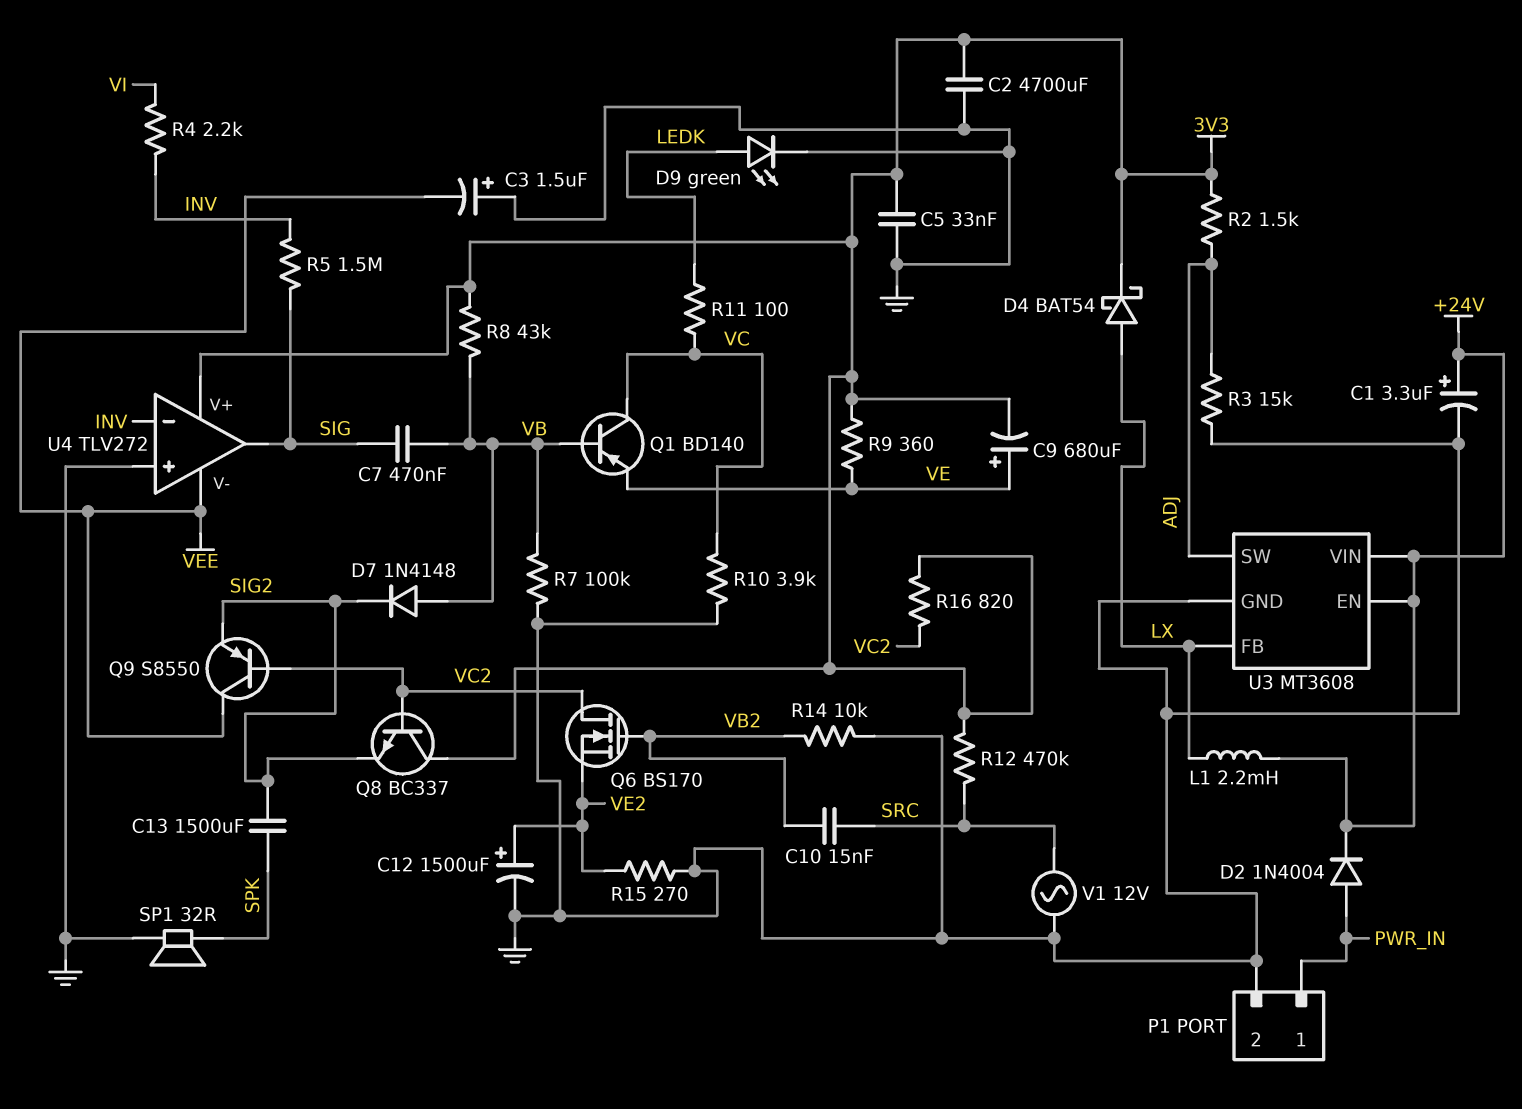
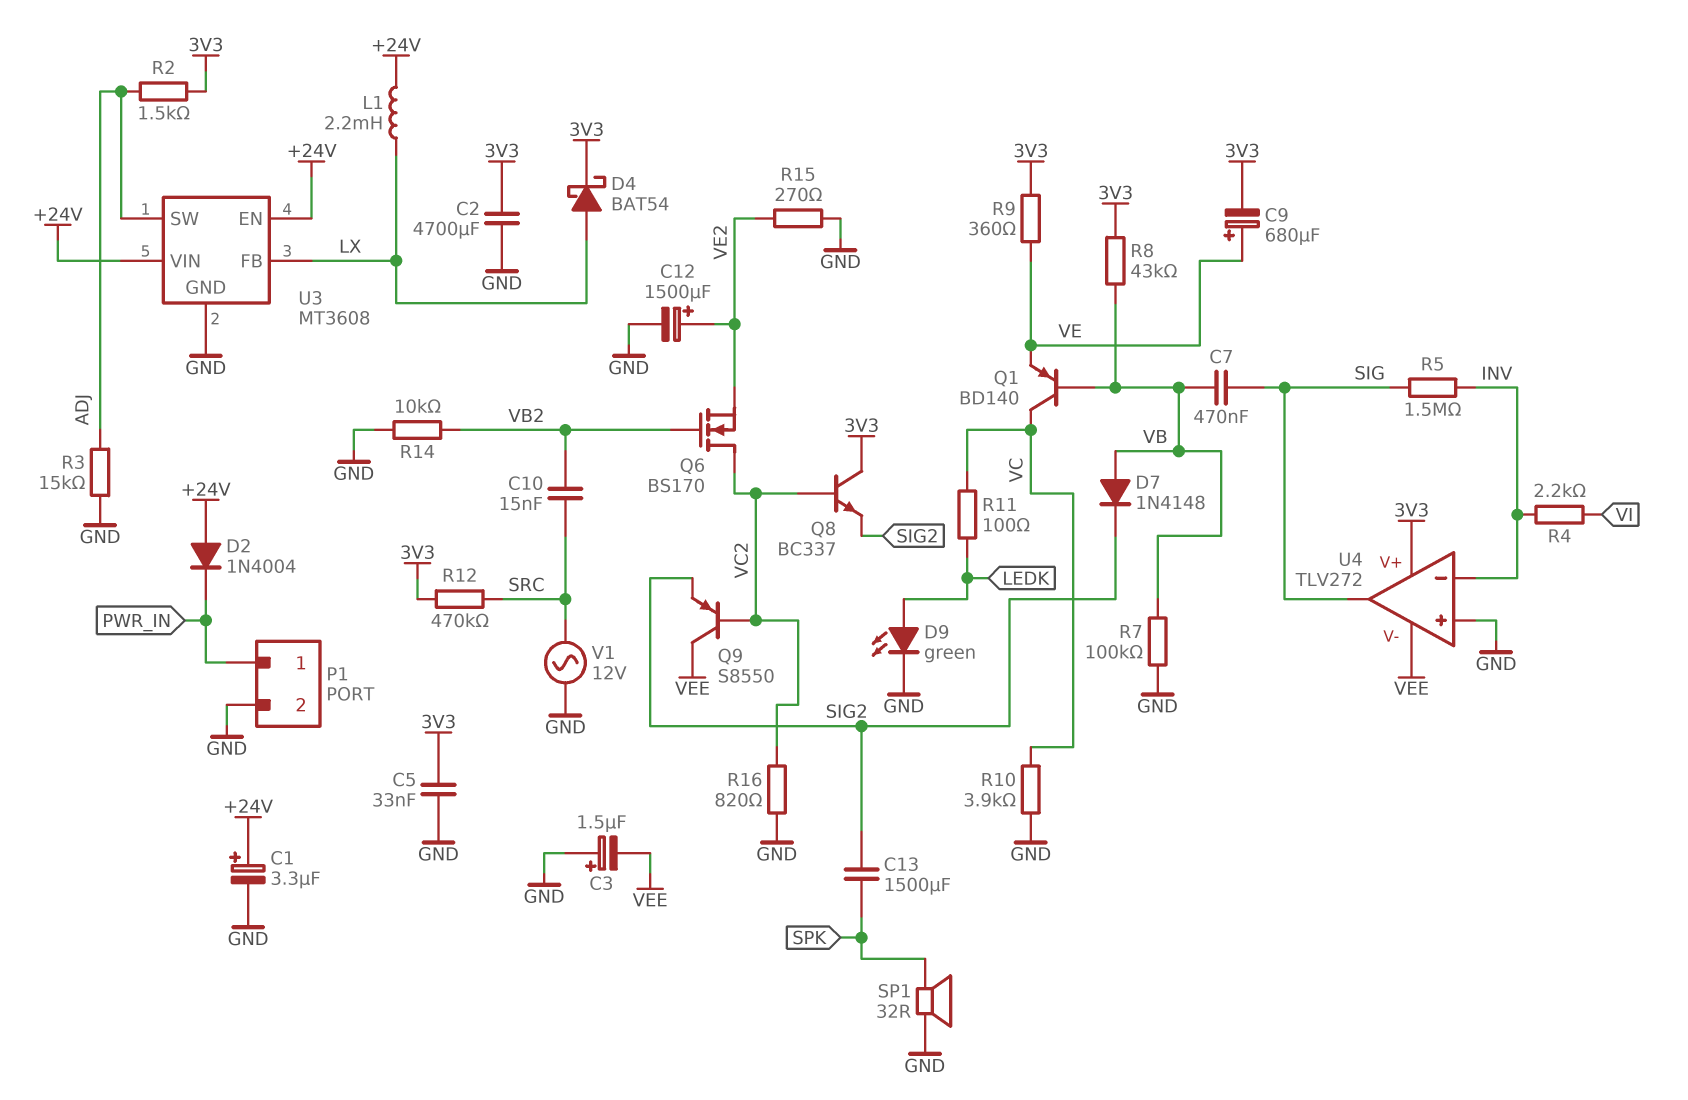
D2: diode 1N4004 (A PWR_IN, K +24V) -> diode 1N4004 (A +24V, K PWR_IN)
R16: 820 (3V3, VC2) -> 820 (GND, VC2)

